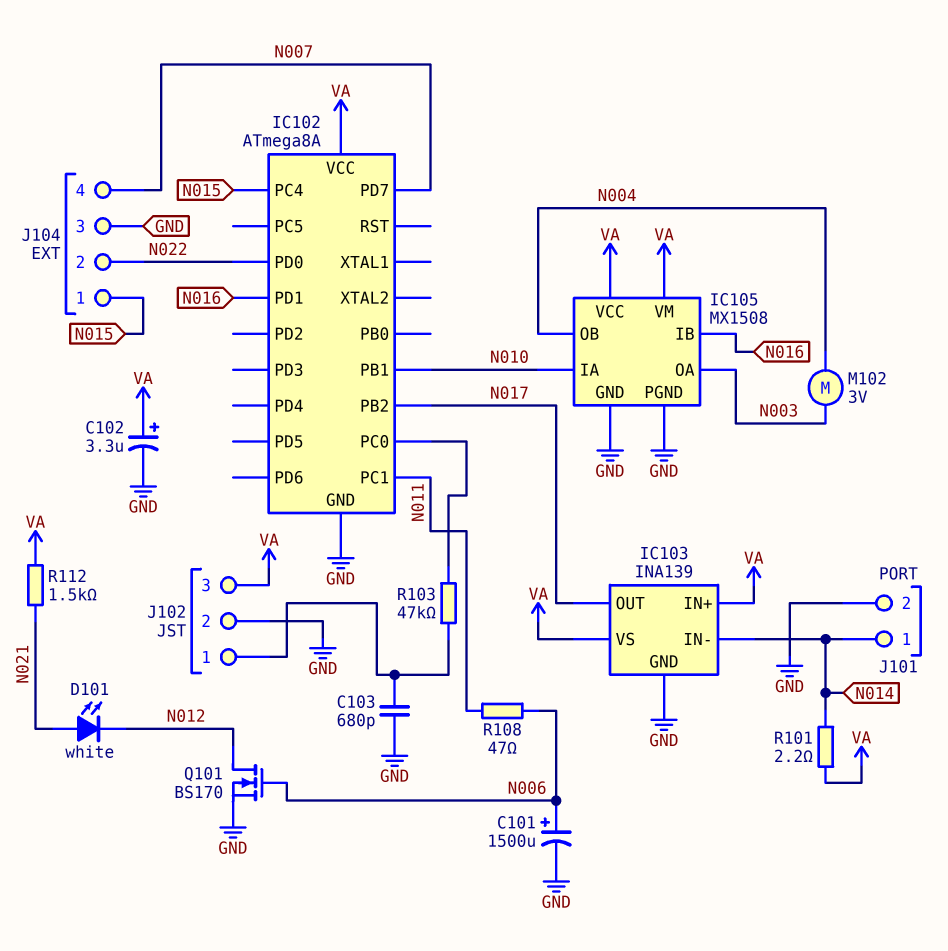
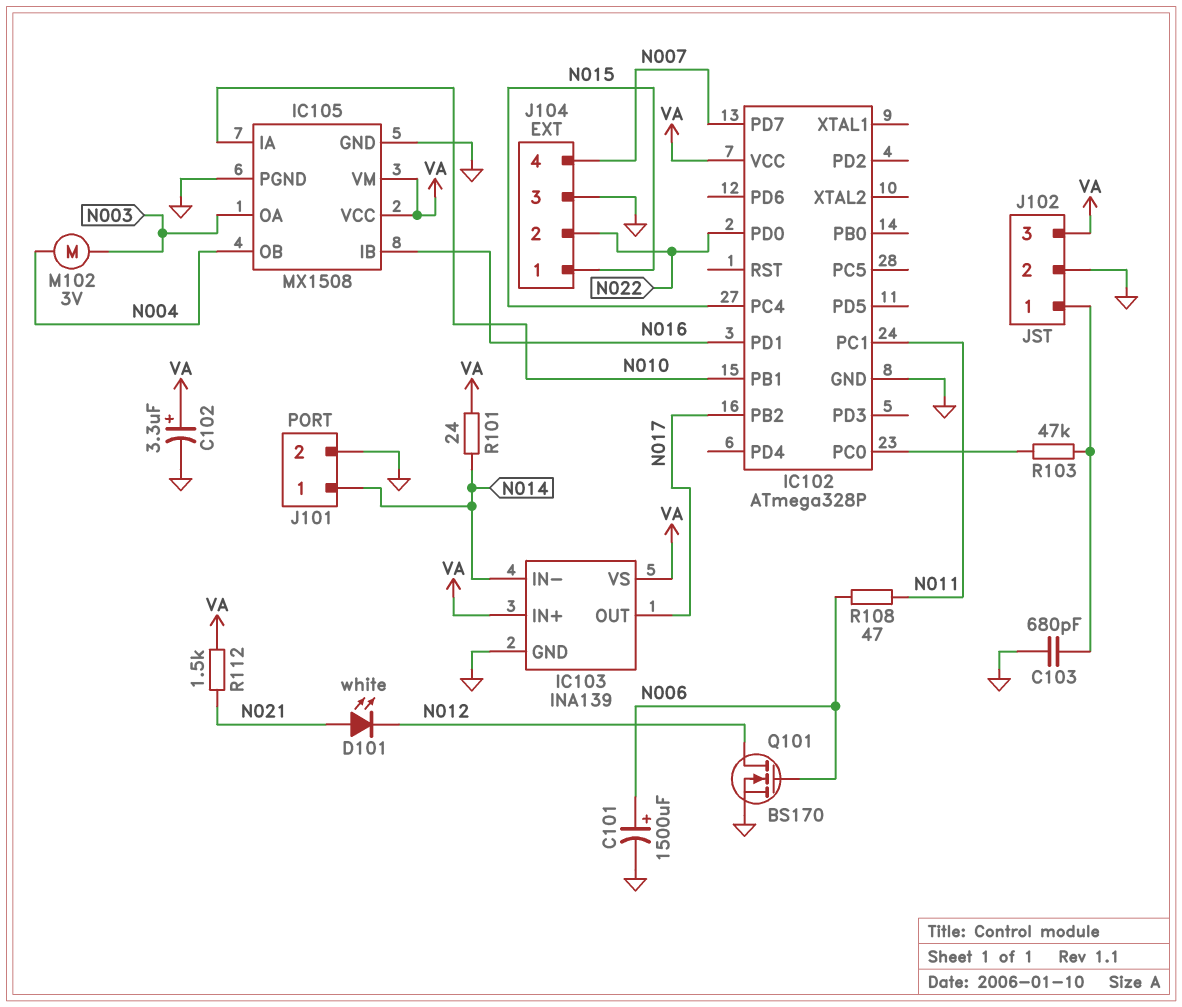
IC102: ATmega8A -> ATmega328P
R101: 2.2 (N014, VA) -> 24 (N014, VA)

